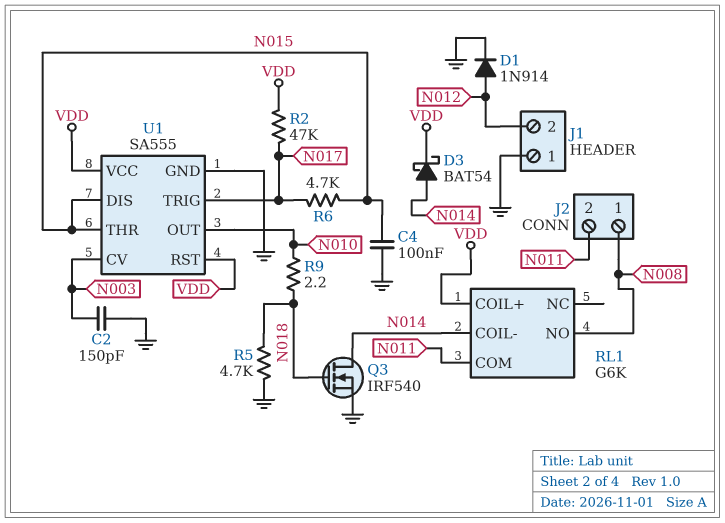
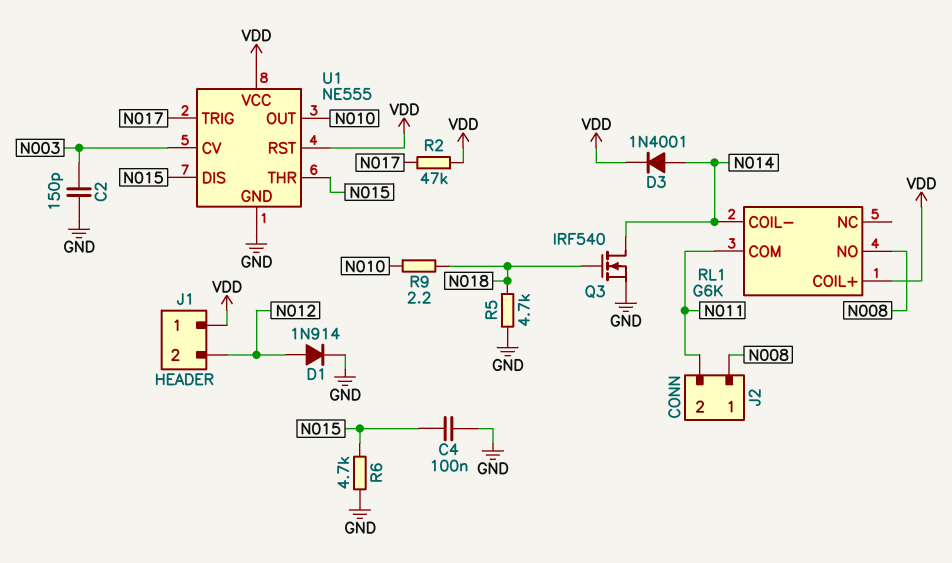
D3: schottky BAT54 (A N014, K VDD) -> diode 1N4001 (A N014, K VDD)
J1 pin 1: GND -> VDD
R6: 4.7k (N015, N017) -> 4.7k (GND, N015)
U1: SA555 -> NE555

